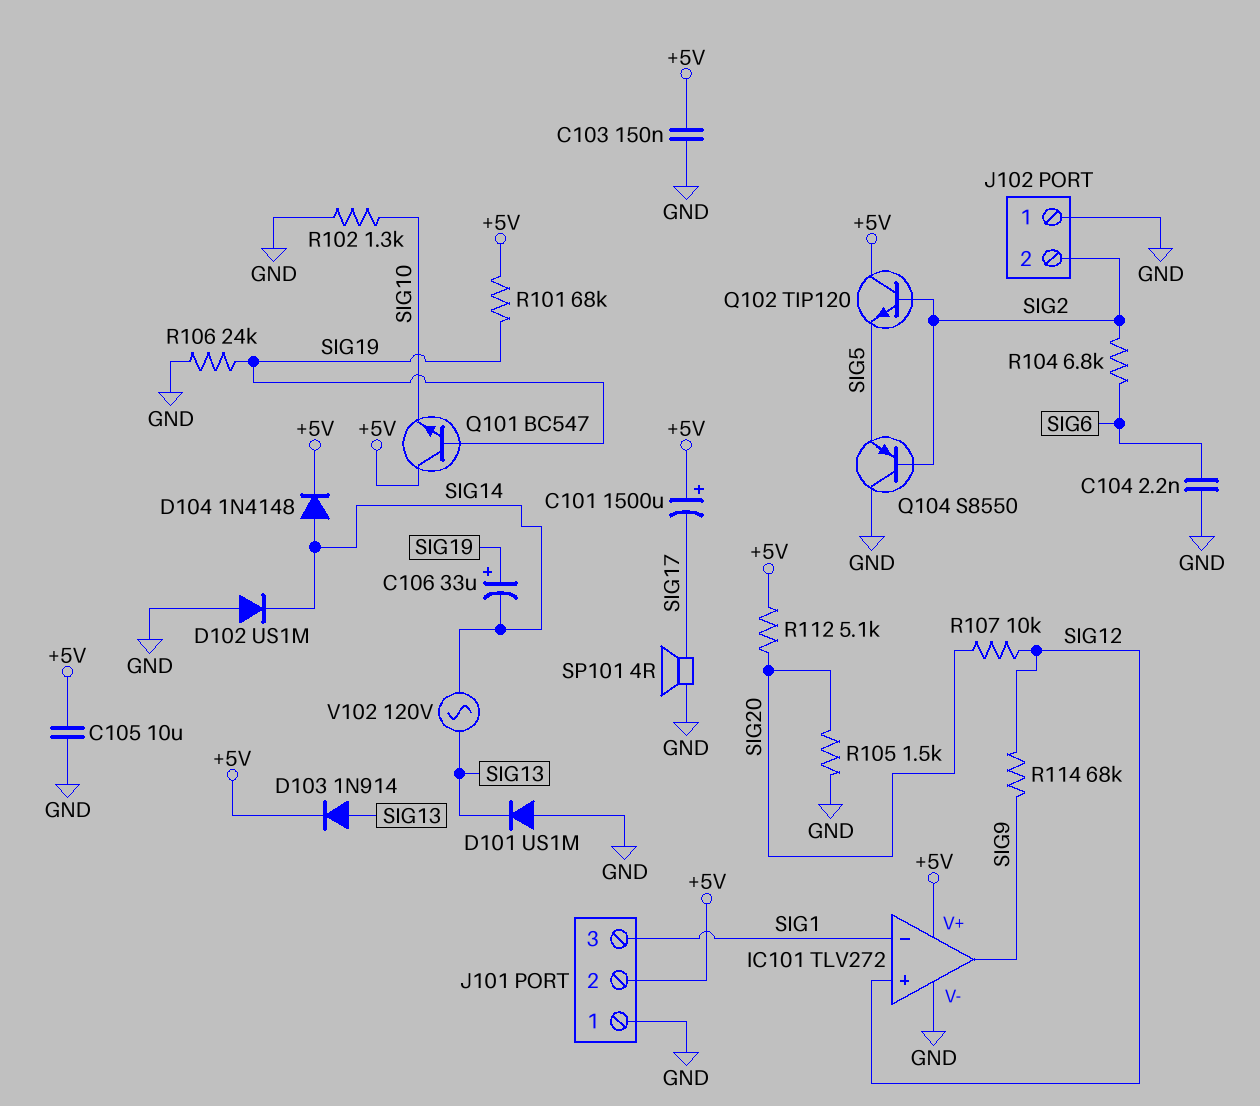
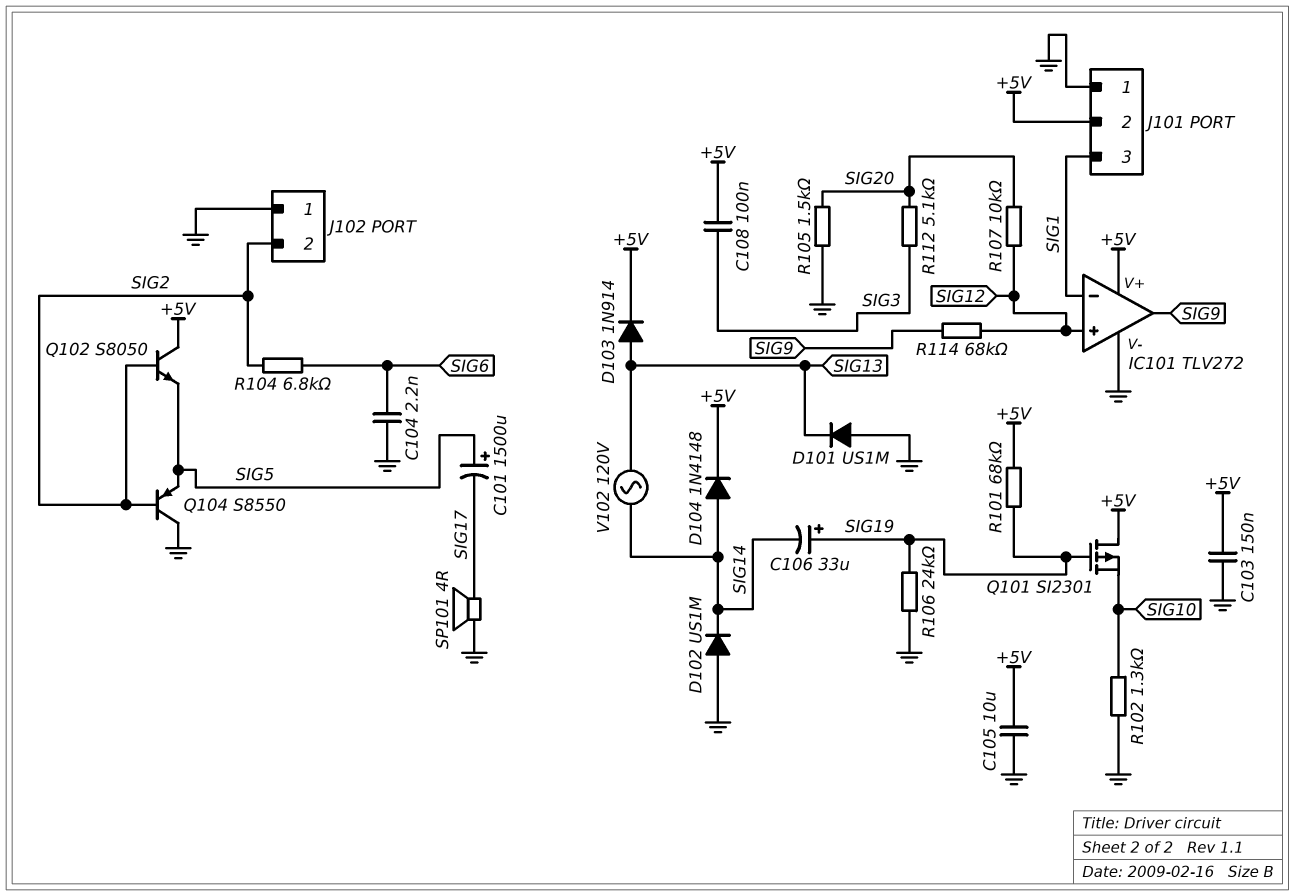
C101: 1500uF (plus +5V, minus SIG17) -> 1500uF (plus SIG5, minus SIG17)
C108: none -> 100nF (+5V, SIG3)
Q101: NPN BC547 (B SIG19, C +5V, E SIG10) -> PMOS SI2301 (G SIG19, D +5V, S SIG10)
Q102: NPN TIP120 (B SIG2, C +5V, E SIG5) -> NPN S8050 (B SIG2, C +5V, E SIG5)
R112: 5.1k (+5V, SIG20) -> 5.1k (SIG3, SIG20)

